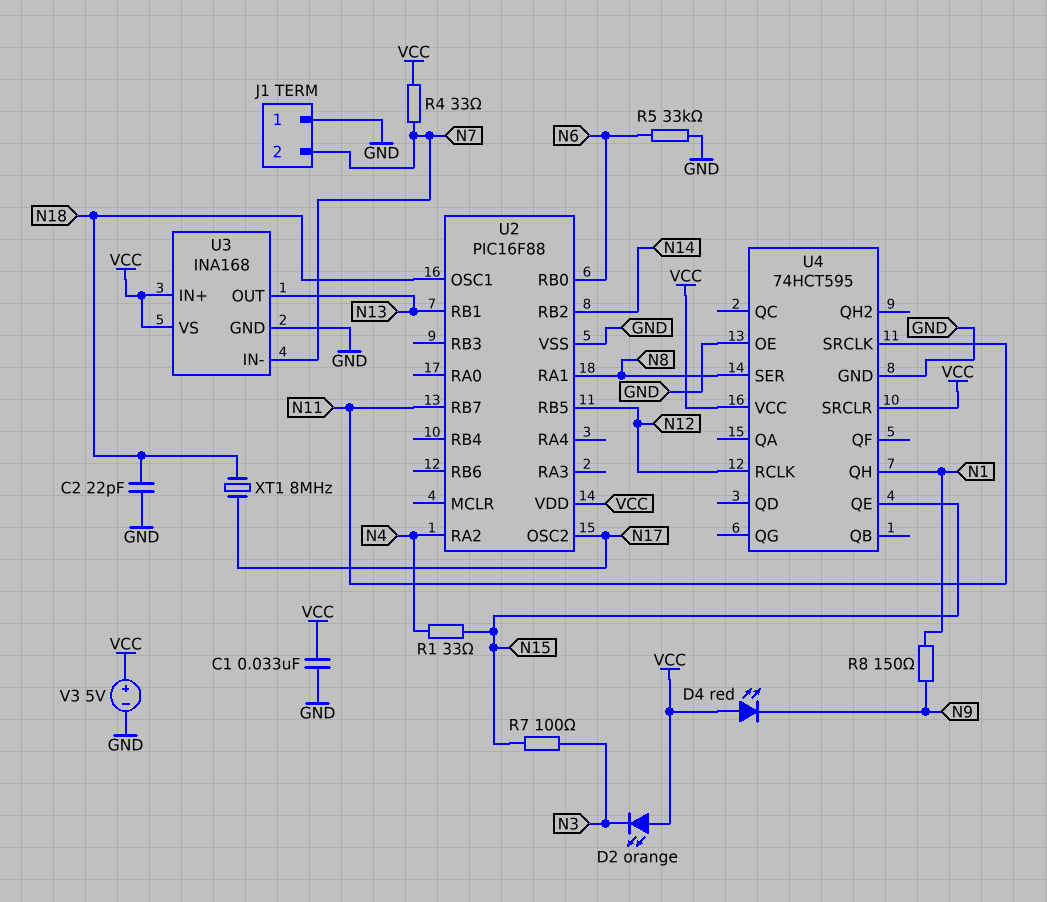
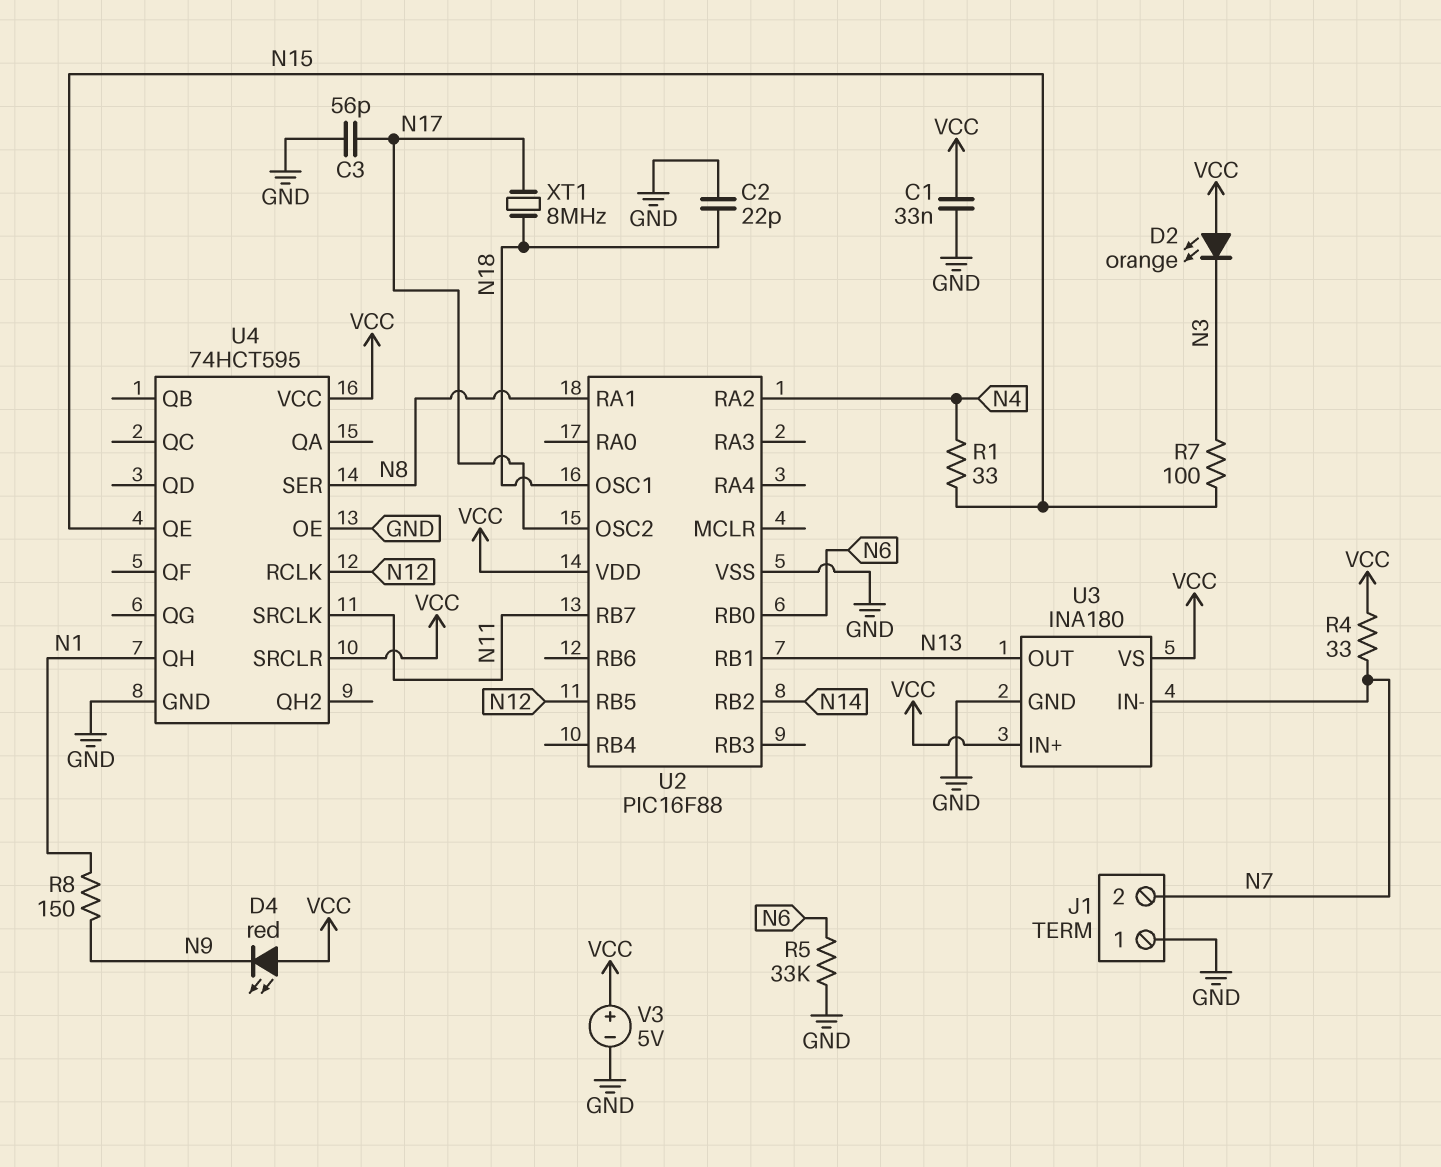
C3: none -> 56pF (GND, N17)
U3: INA168 -> INA180

